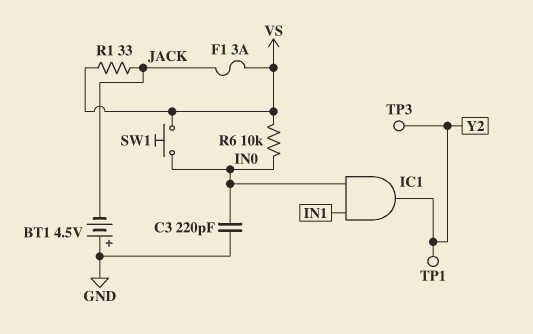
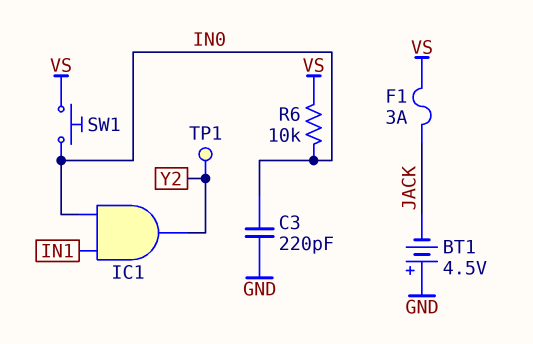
R1: 33 (JACK, VS) -> none
TP3: test point (Y2) -> none

